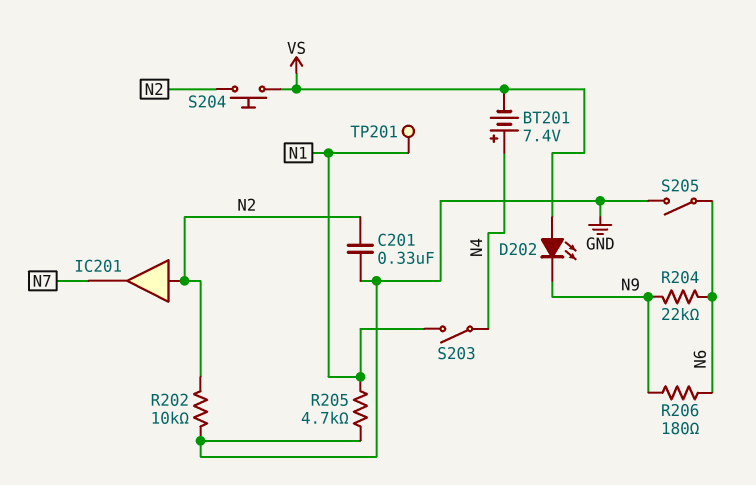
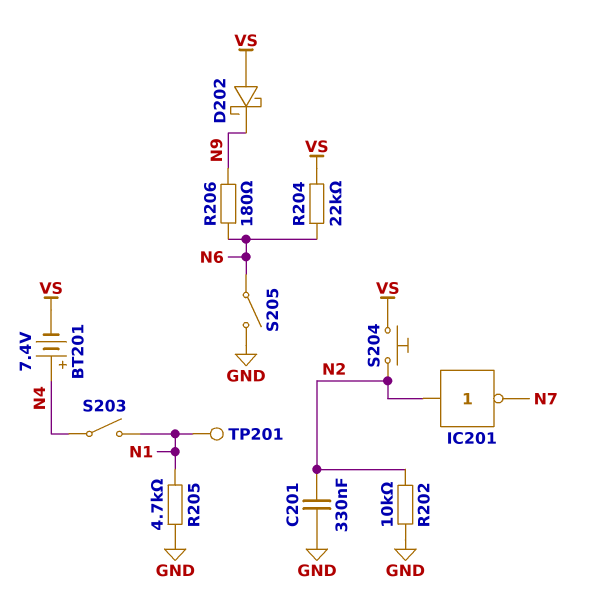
D202: LED (A VS, K N9) -> schottky (A VS, K N9)
IC201: buffer (in N2, out N7) -> NOT (in N2, out N7)
R204: 22k (N6, N9) -> 22k (N6, VS)

